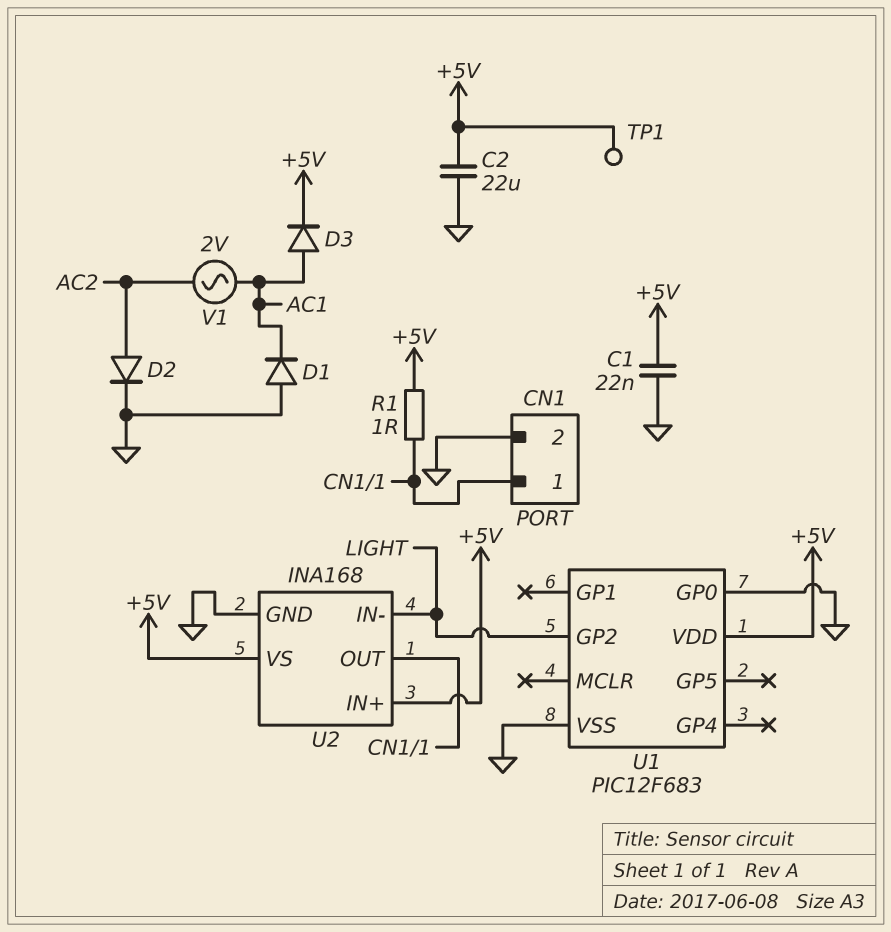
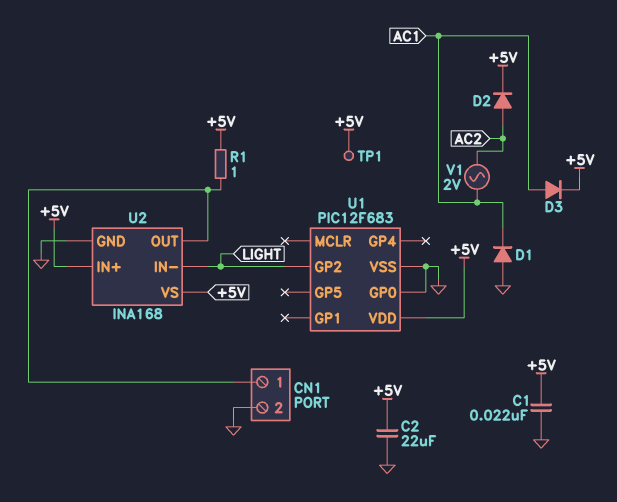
D2: diode (A AC2, K GND) -> diode (A AC2, K +5V)

